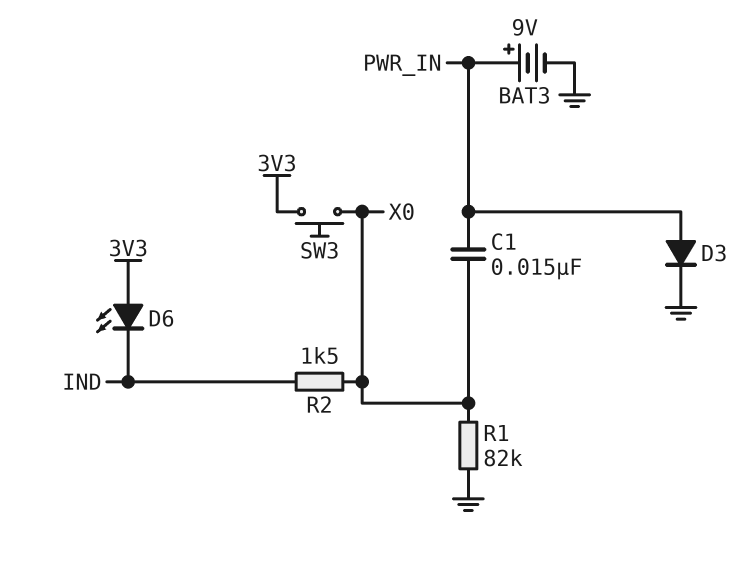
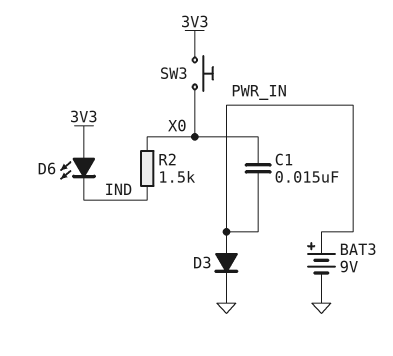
R1: 82k (GND, X0) -> none

